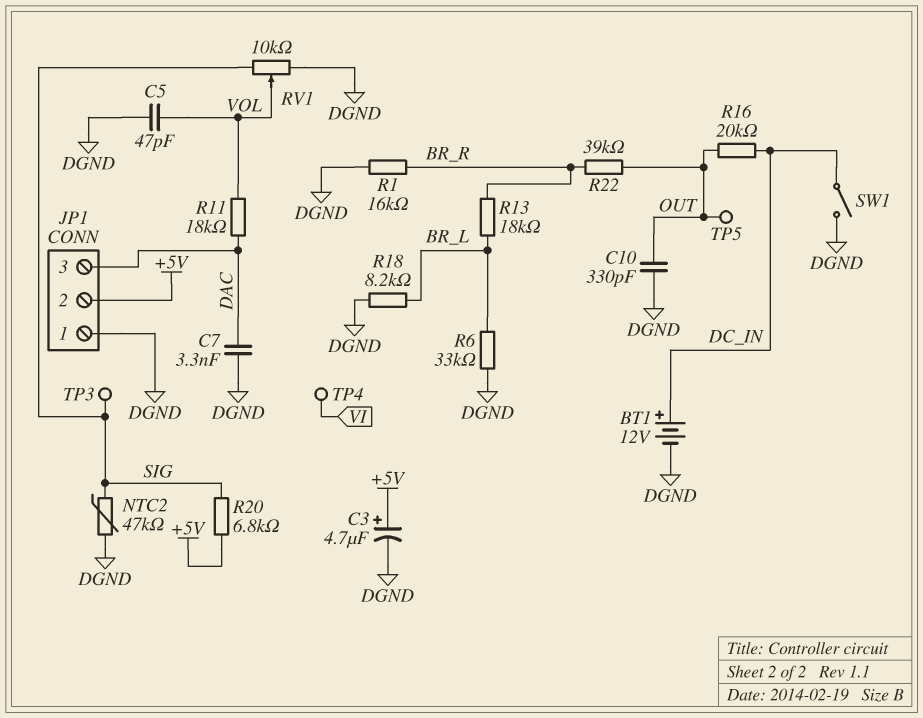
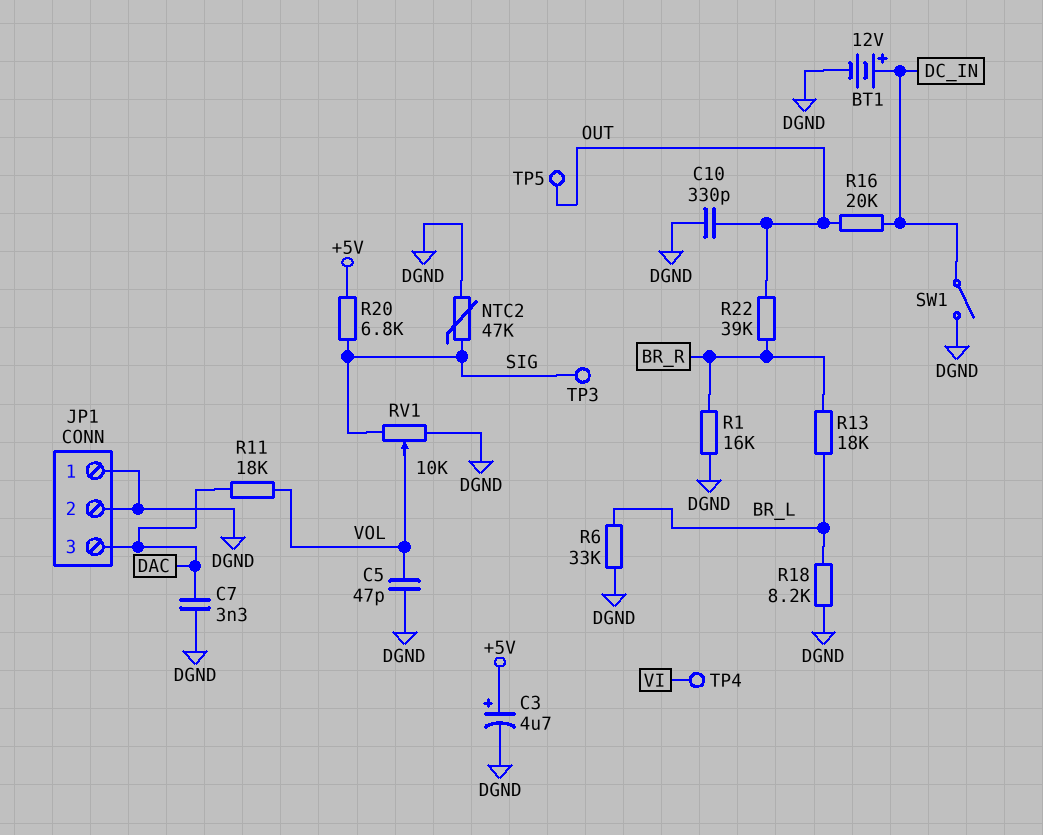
JP1 pin 2: +5V -> DGND

